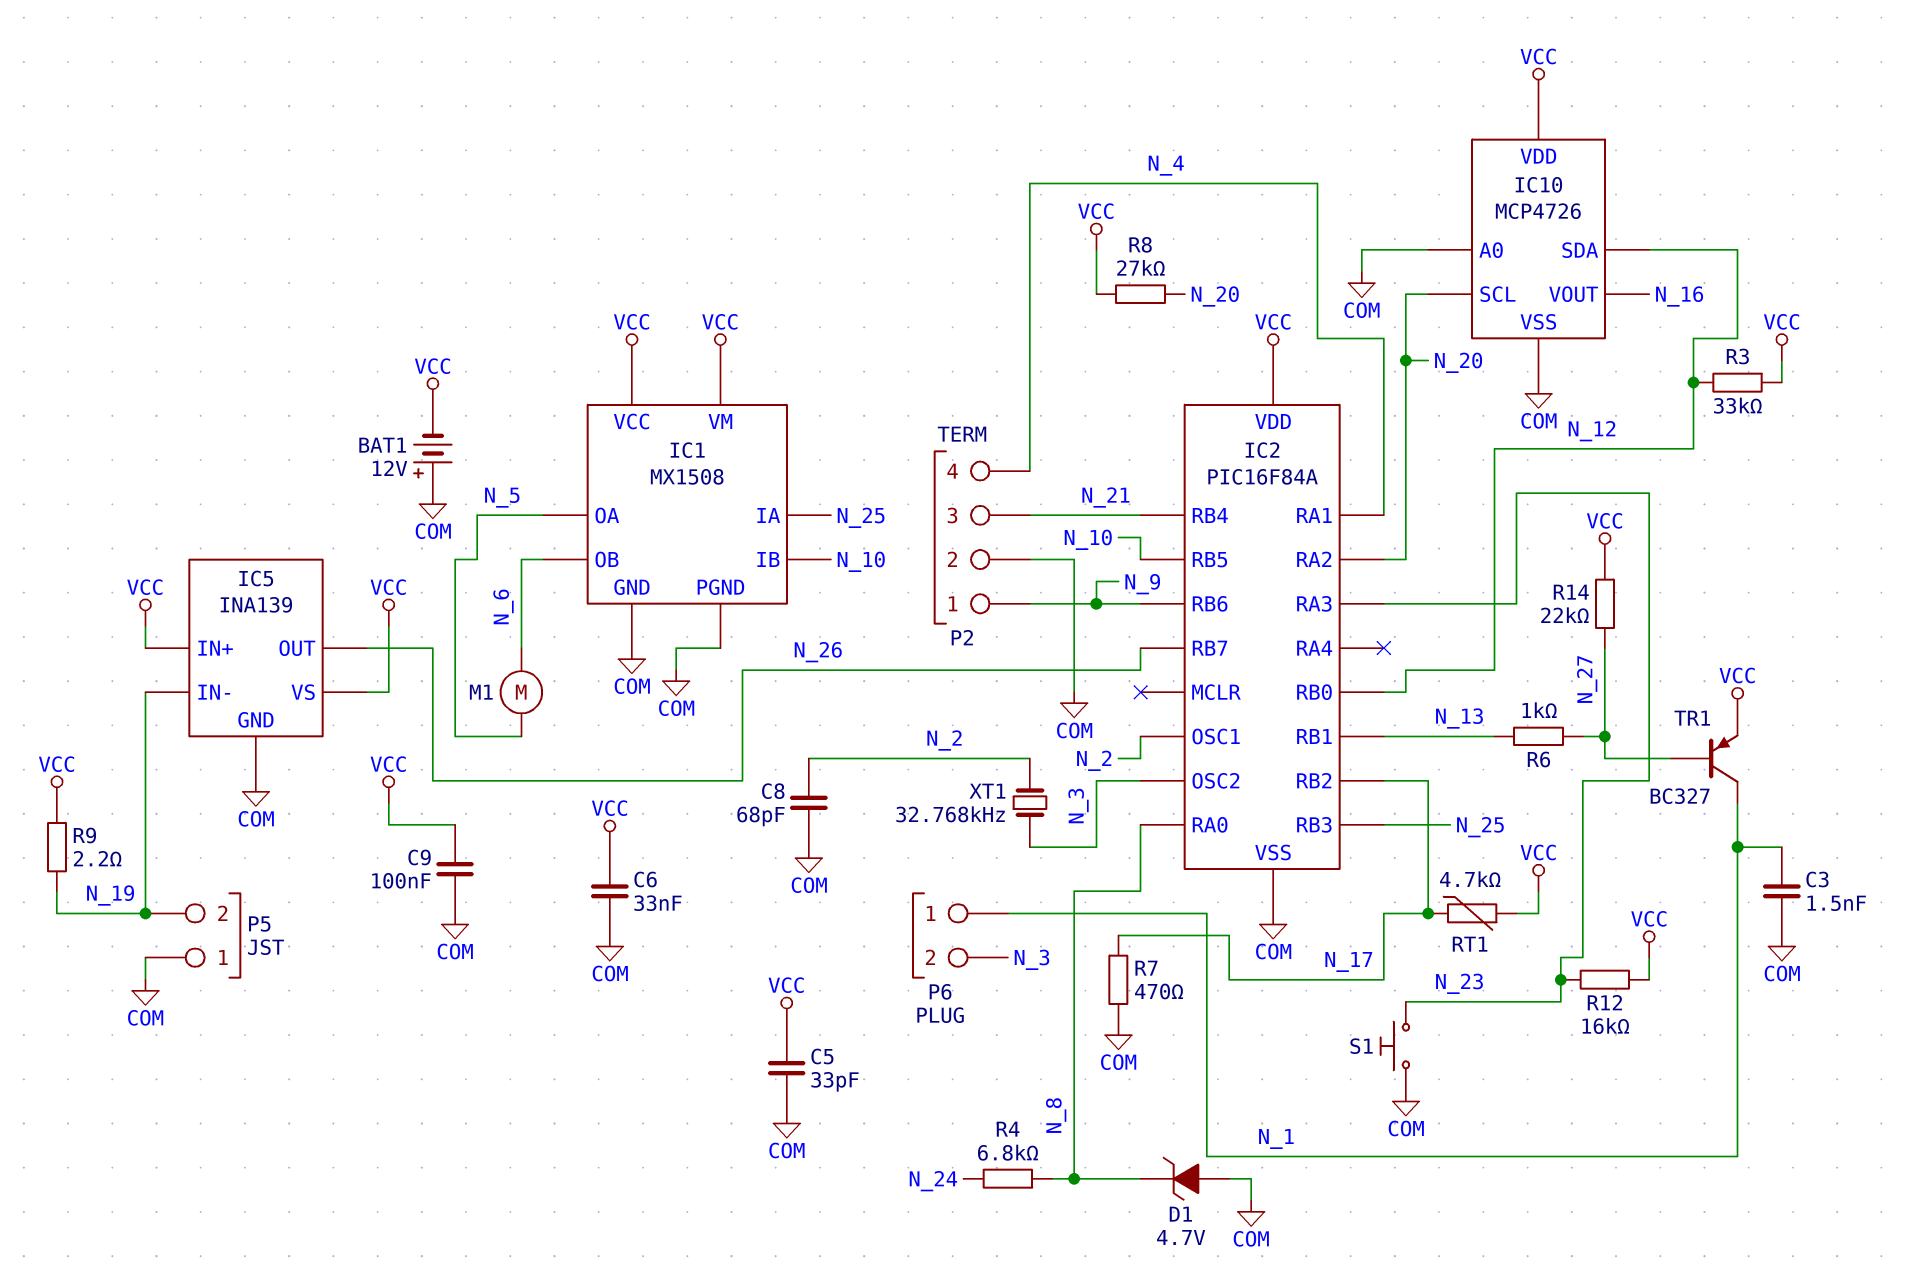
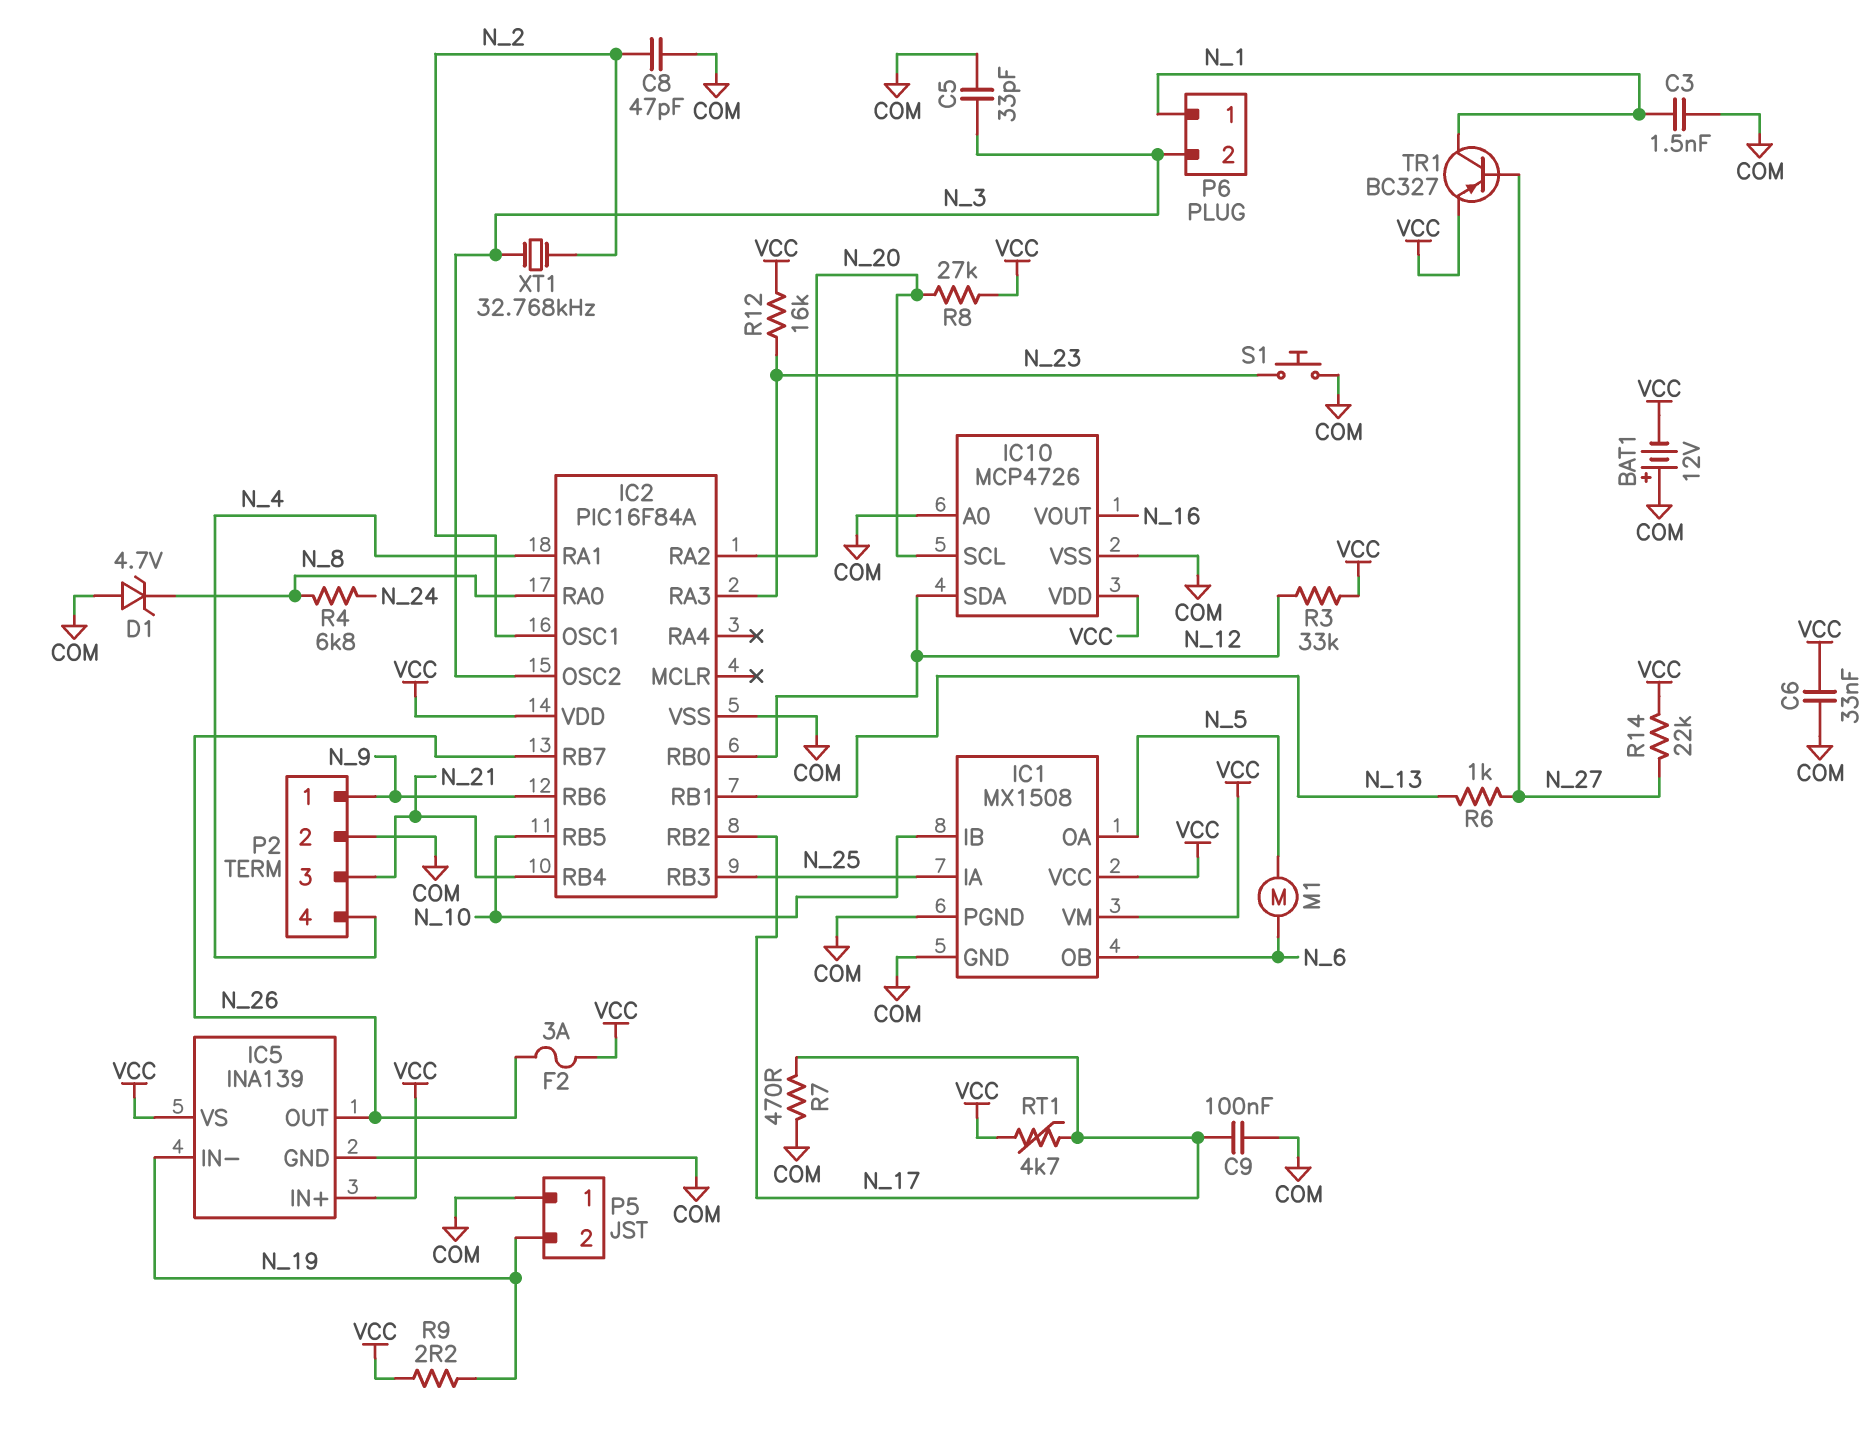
C5: 33pF (COM, VCC) -> 33pF (COM, N_3)
C8: 68pF (COM, N_2) -> 47pF (COM, N_2)
C9: 100nF (COM, VCC) -> 100nF (COM, N_17)
F2: none -> 3A (N_26, VCC)

